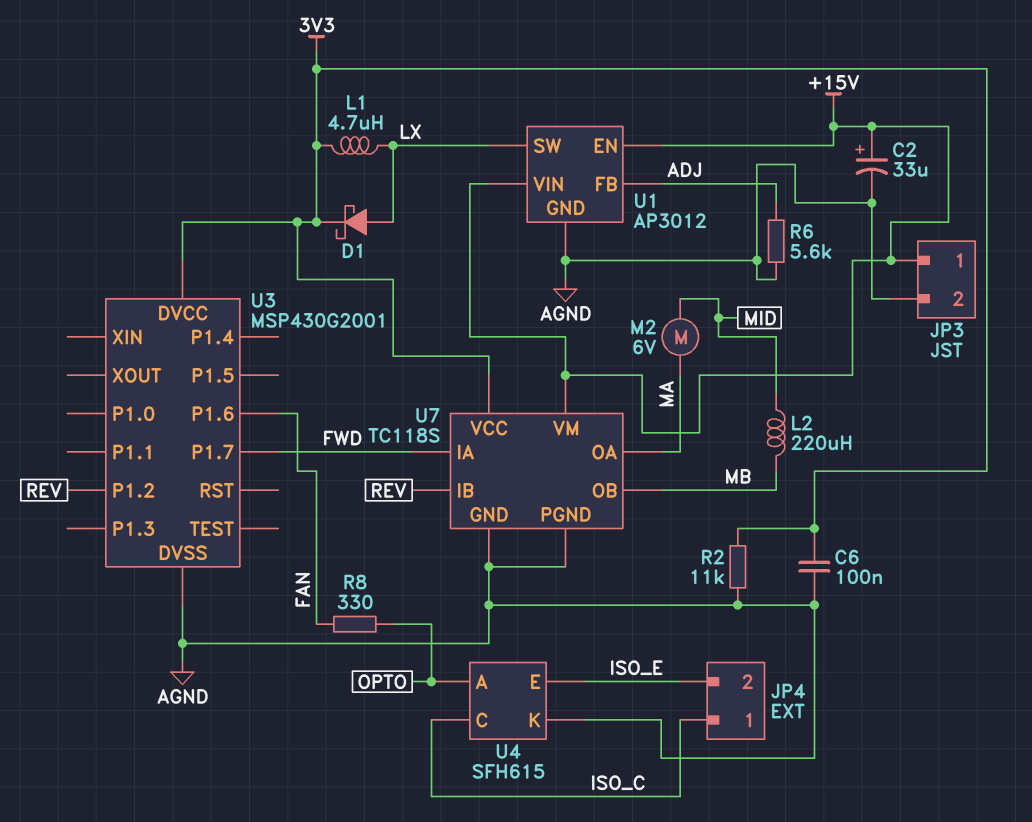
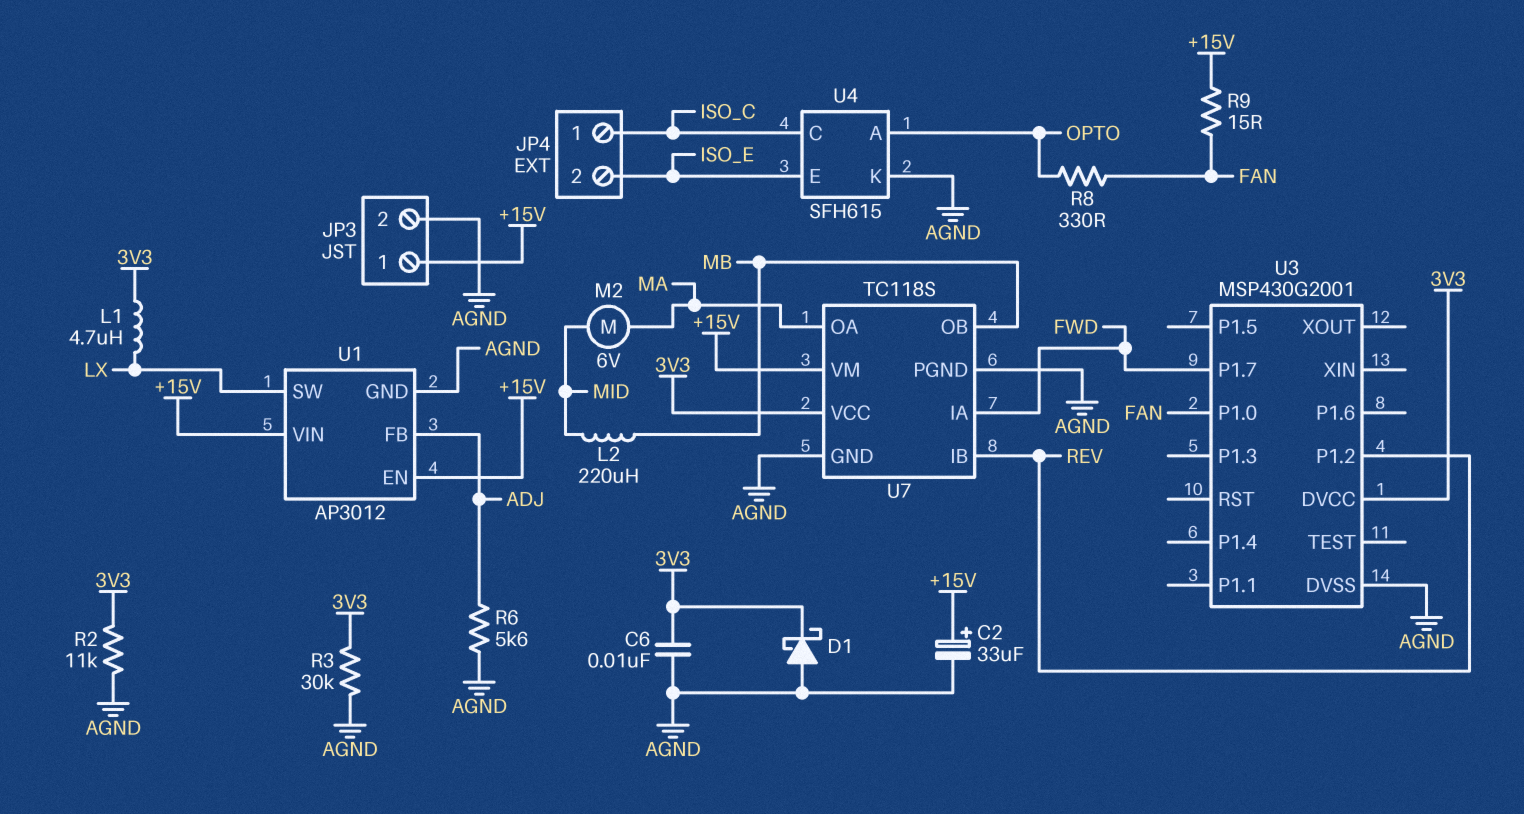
C6: 100nF (3V3, AGND) -> 10nF (3V3, AGND)
D1: schottky (A LX, K 3V3) -> schottky (A AGND, K 3V3)
R3: none -> 30k (3V3, AGND)
R9: none -> 15 (+15V, FAN)
U3 pin P1.0: none -> FAN
U3 pin P1.6: FAN -> none

